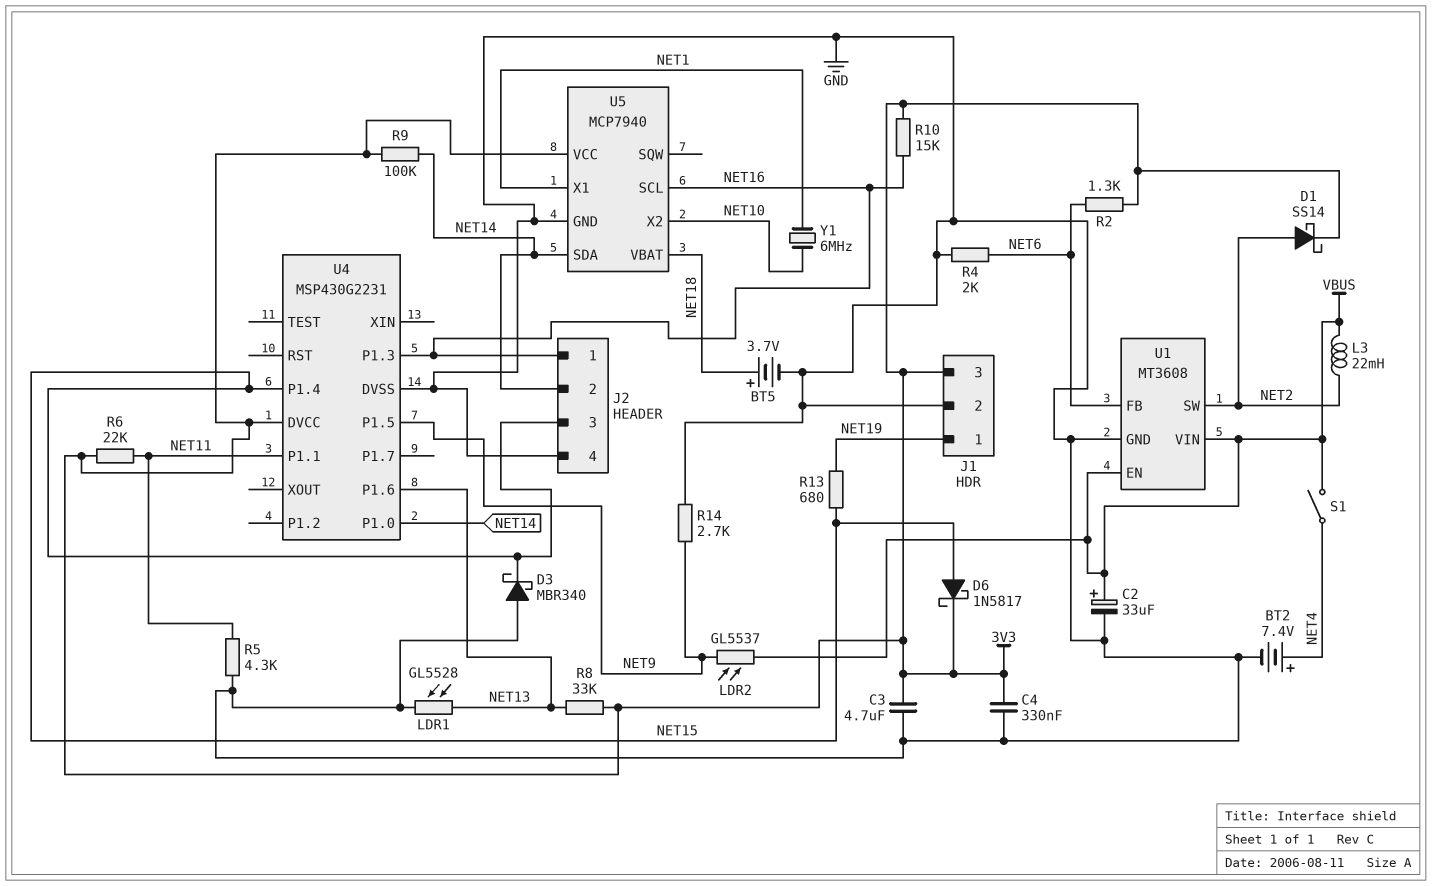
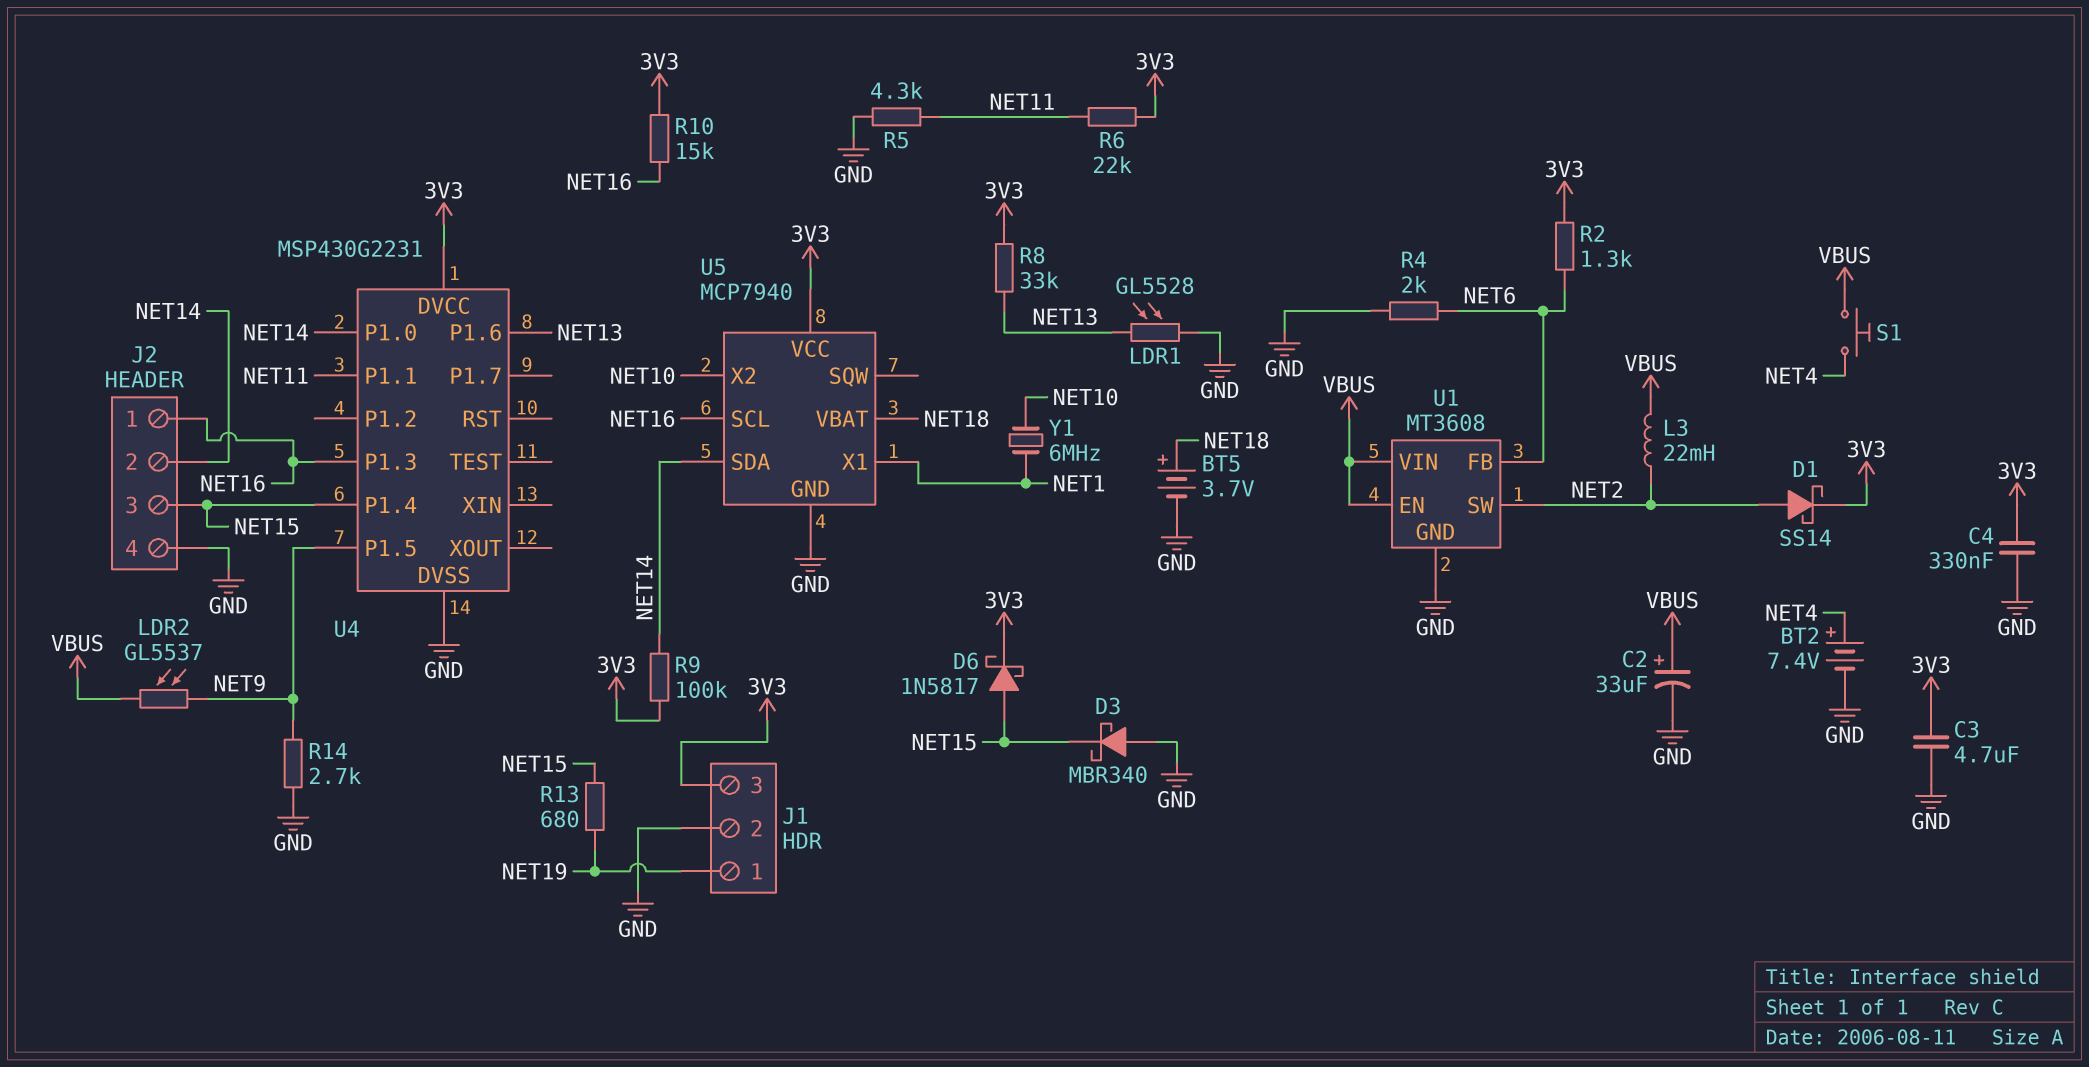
S1: switch (NET4, VBUS) -> button (NET4, VBUS)

